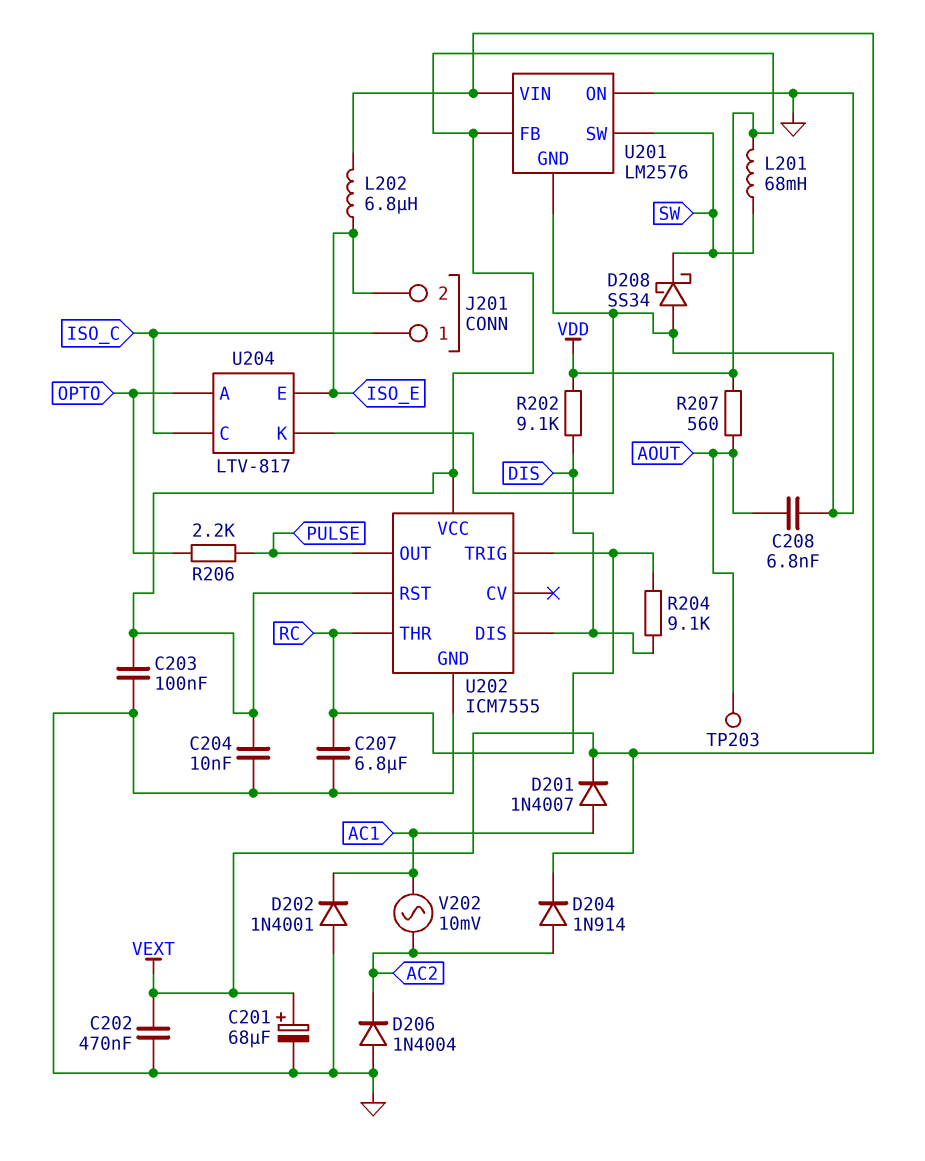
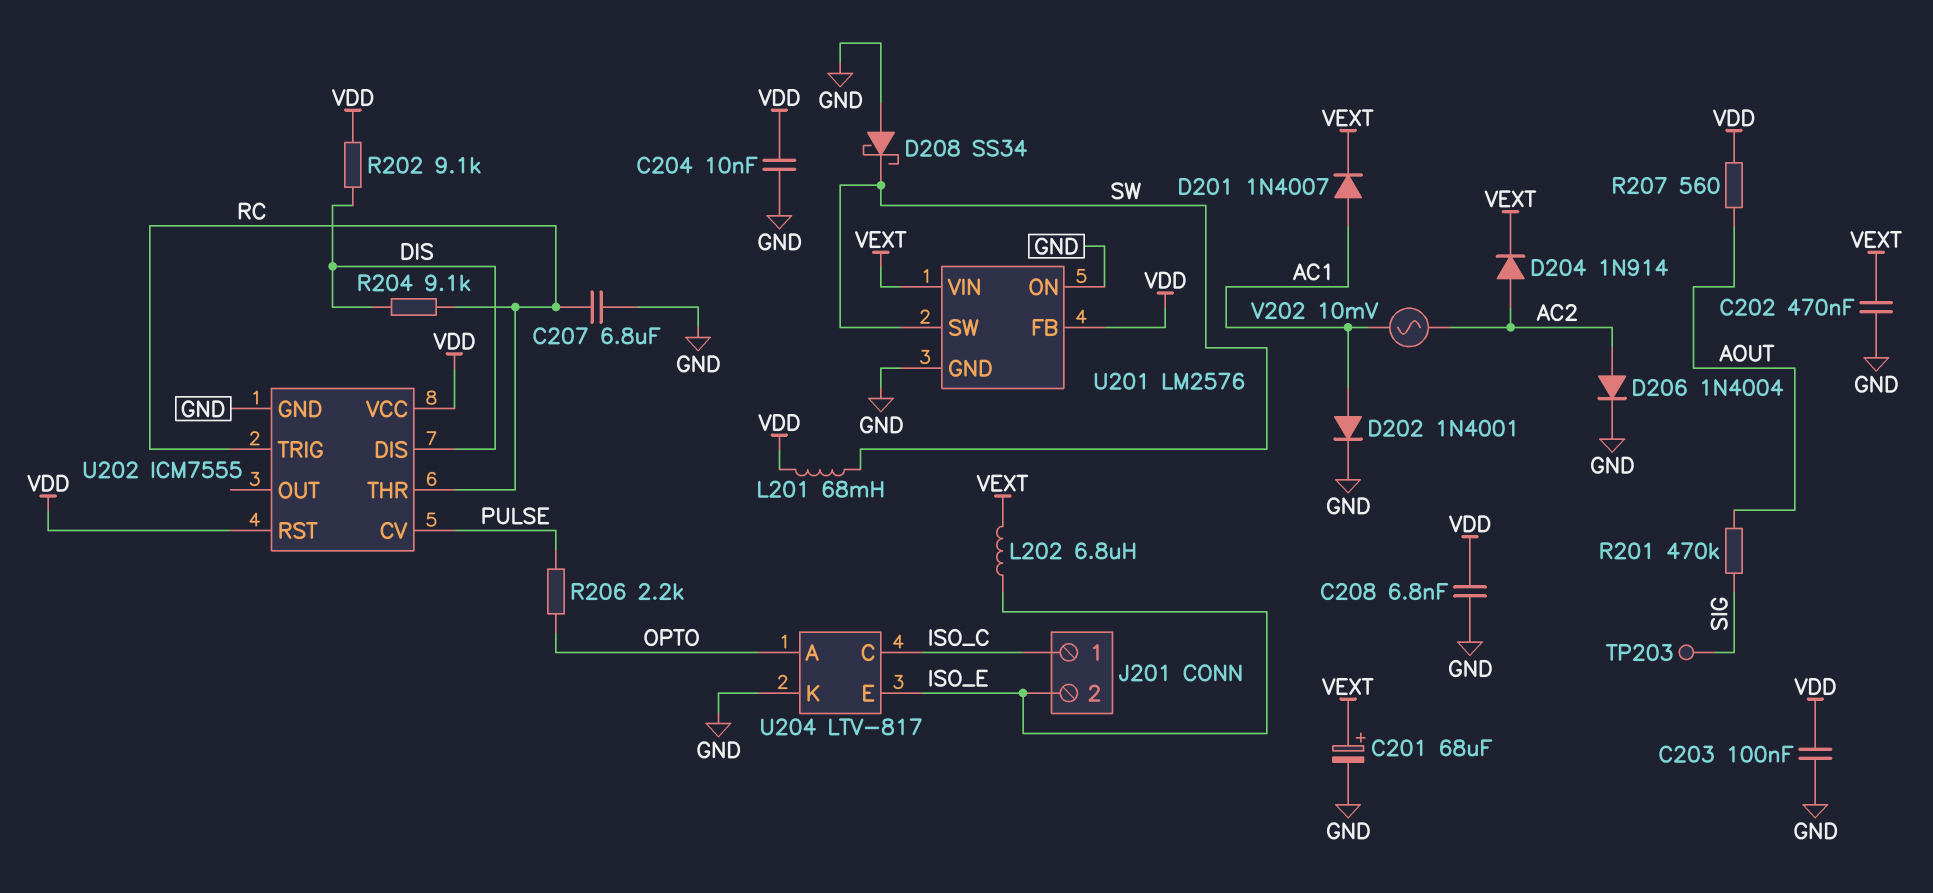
C208: 6.8nF (AOUT, GND) -> 6.8nF (GND, VDD)
D202: diode 1N4001 (A GND, K AC1) -> diode 1N4001 (A AC1, K GND)
D206: diode 1N4004 (A GND, K AC2) -> diode 1N4004 (A AC2, K GND)
R201: none -> 470k (AOUT, SIG)
TP203: test point (AOUT) -> test point (SIG)
U202 pin CV: none -> PULSE
U202 pin OUT: PULSE -> none

